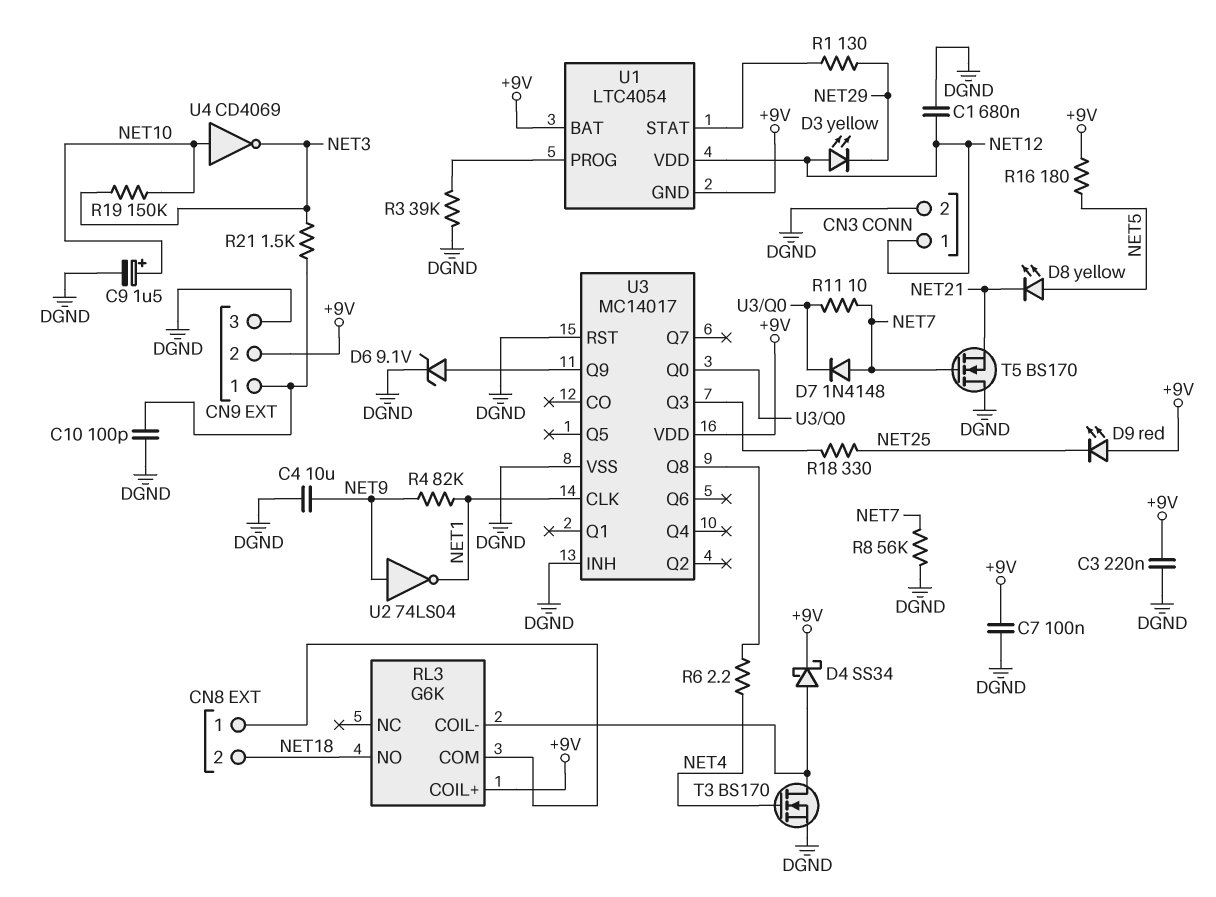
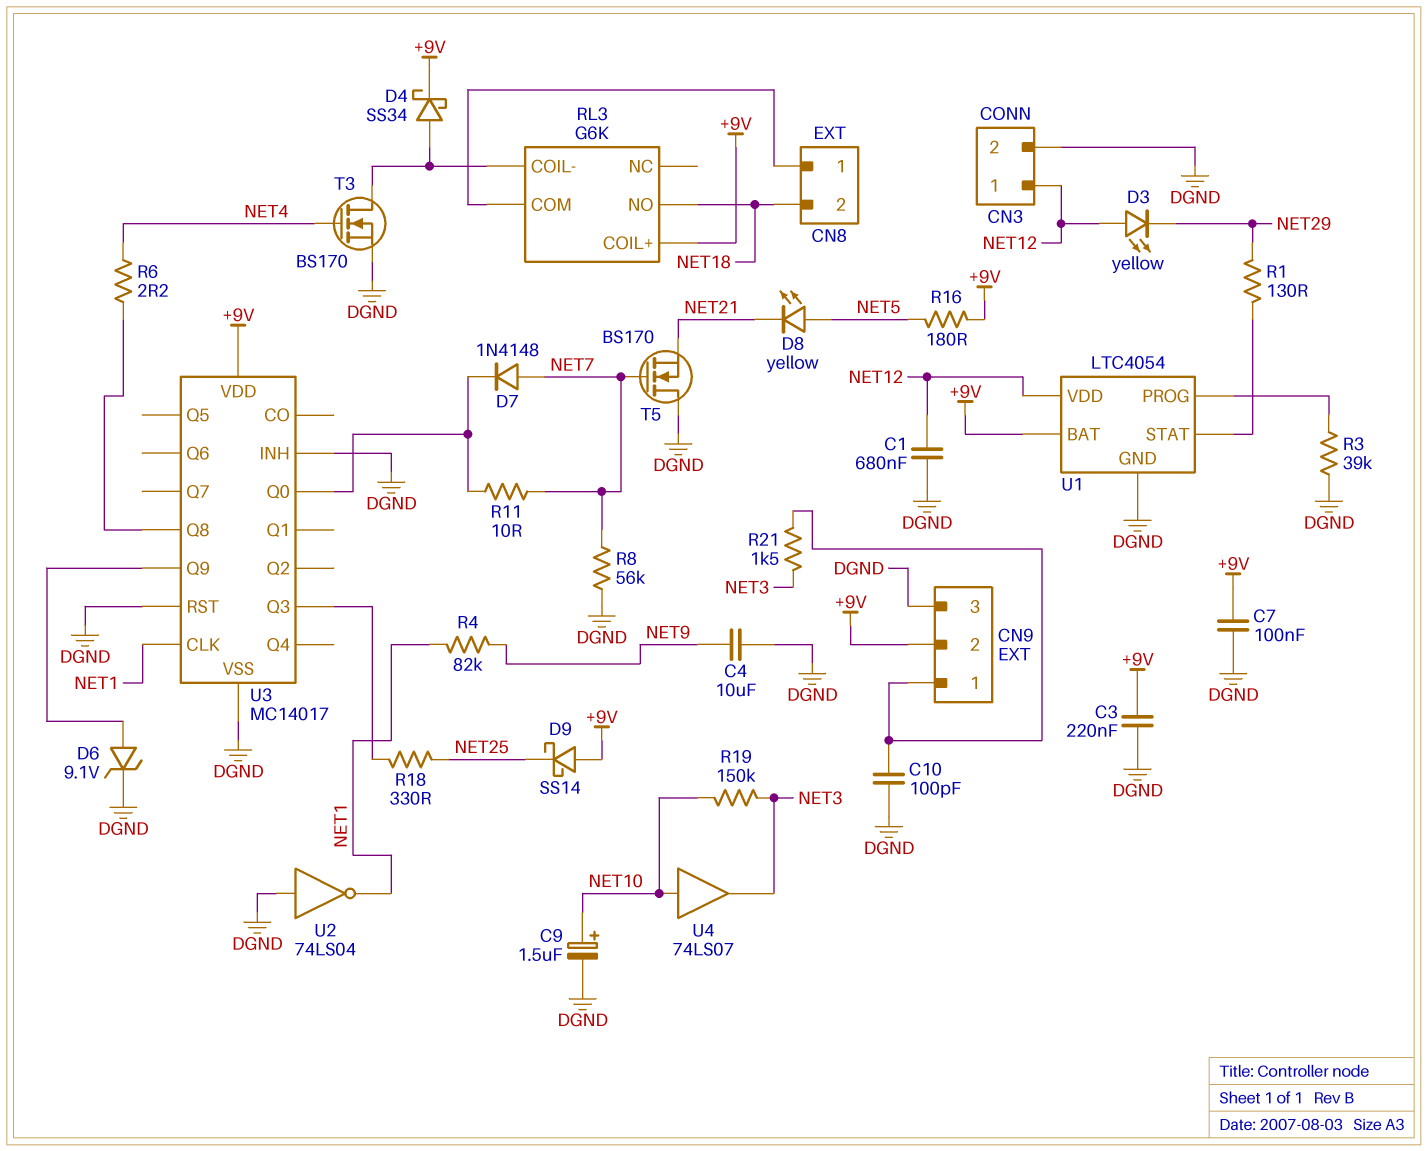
D9: LED red (A +9V, K NET25) -> schottky SS14 (A +9V, K NET25)
U1 pin GND: +9V -> DGND
U2: NOT 74LS04 (in NET9, out NET1) -> NOT 74LS04 (in DGND, out NET1)
U4: NOT CD4069 (in NET10, out NET3) -> buffer 74LS07 (in NET10, out NET3)

